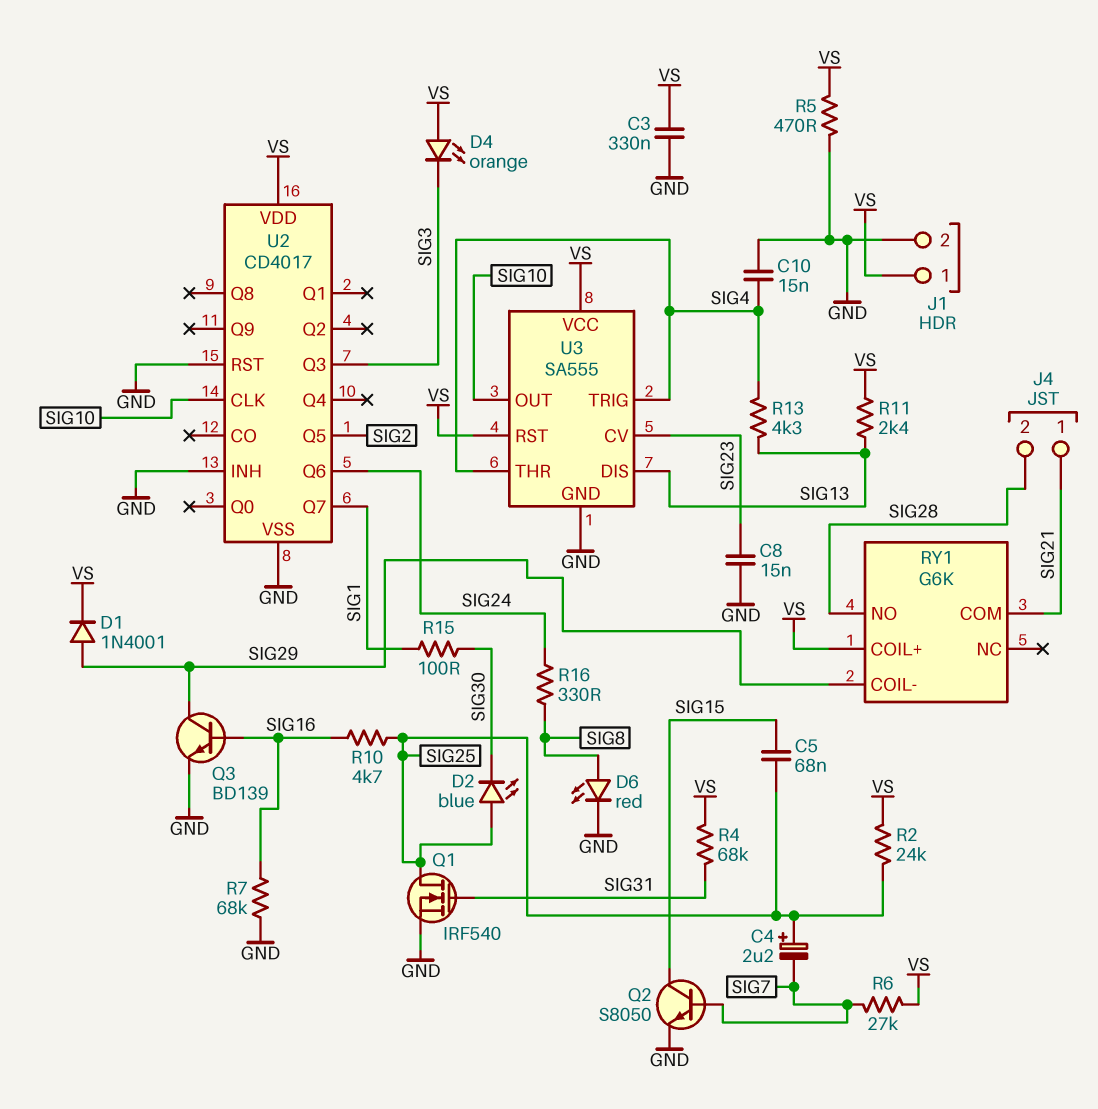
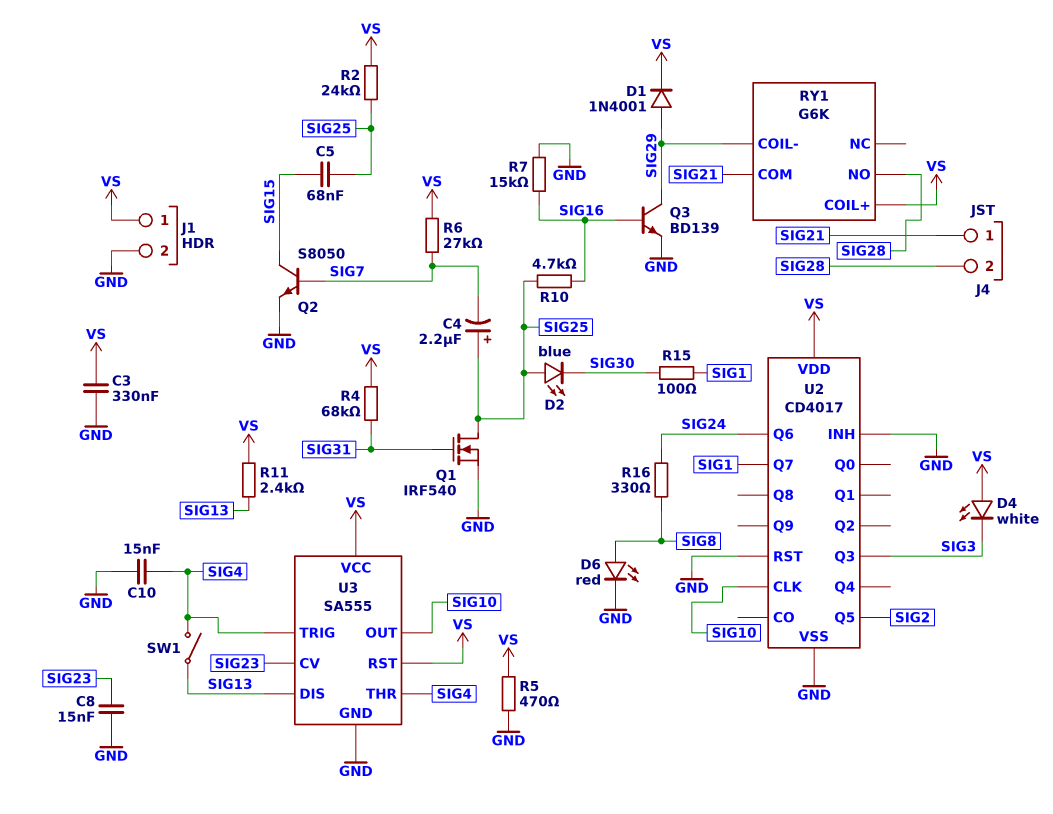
D4: LED orange (A VS, K SIG3) -> LED white (A VS, K SIG3)
R7: 68k (GND, SIG16) -> 15k (GND, SIG16)
R13: 4.3k (SIG4, SIG13) -> none
SW1: none -> switch (SIG4, SIG13)

